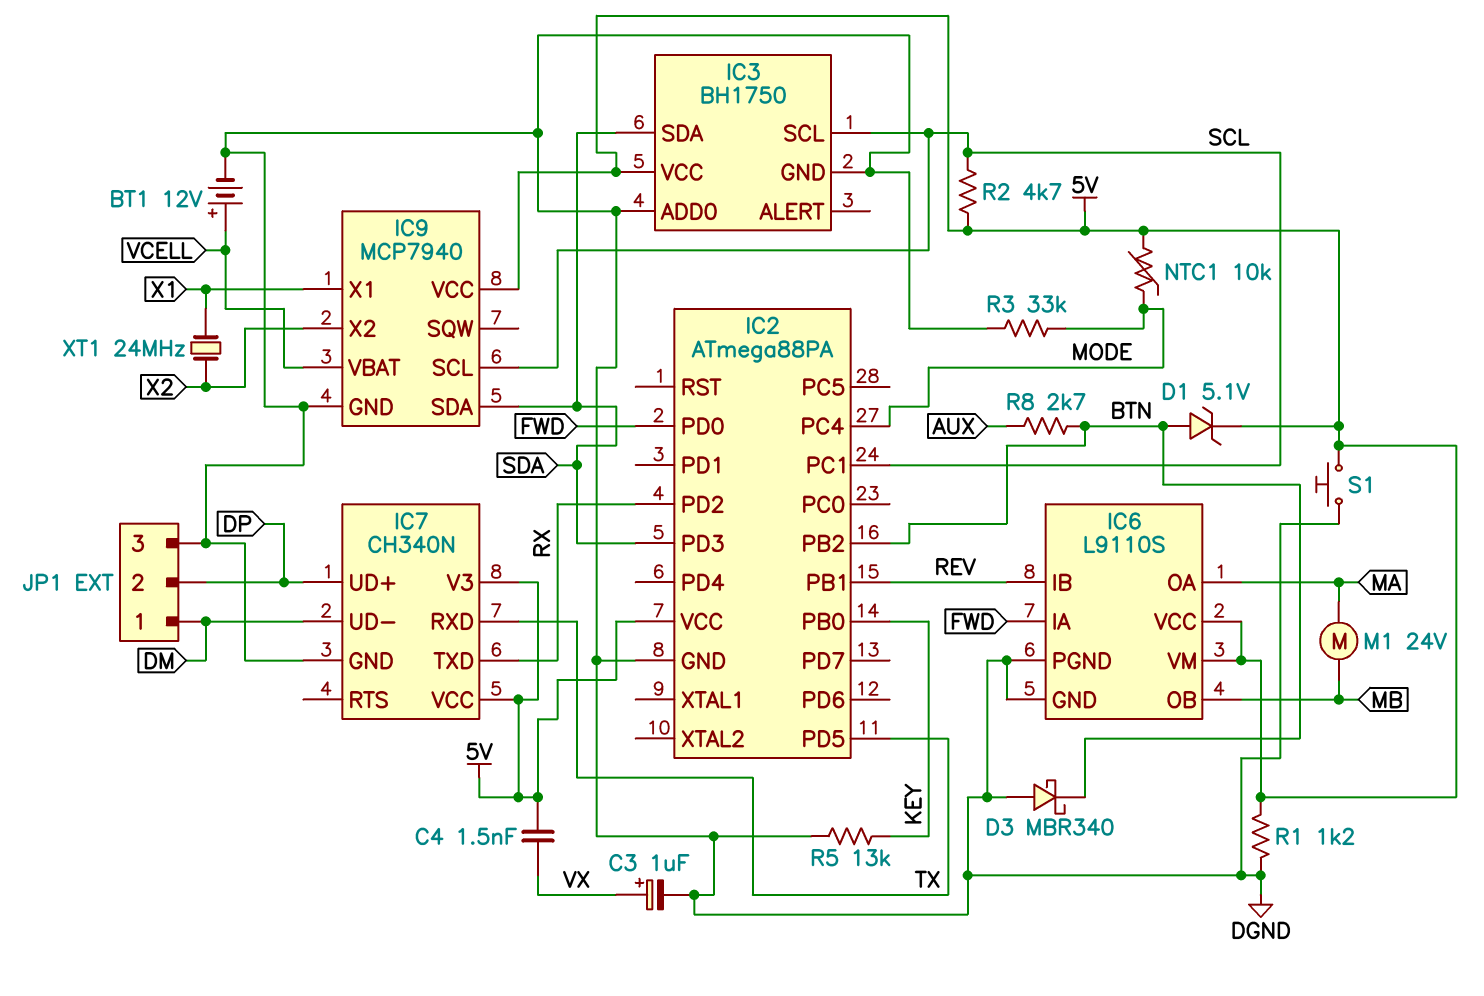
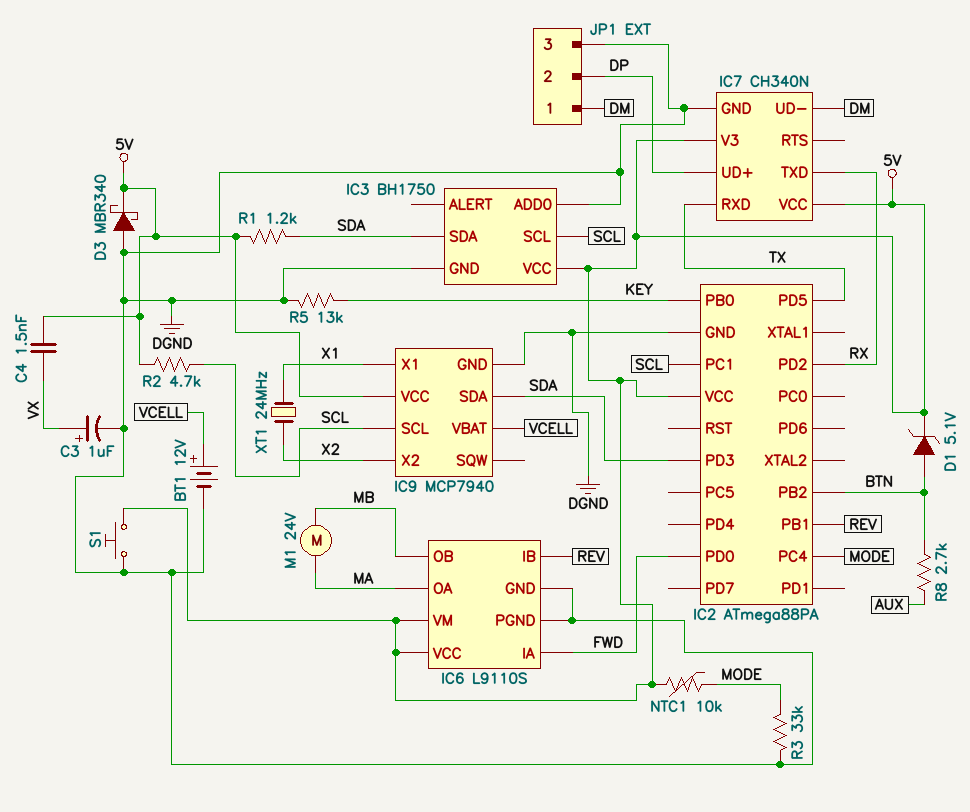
D3: schottky MBR340 (A DGND, K BTN) -> schottky MBR340 (A DGND, K 5V)
R1: 1.2k (5V, DGND) -> 1.2k (5V, SDA)

